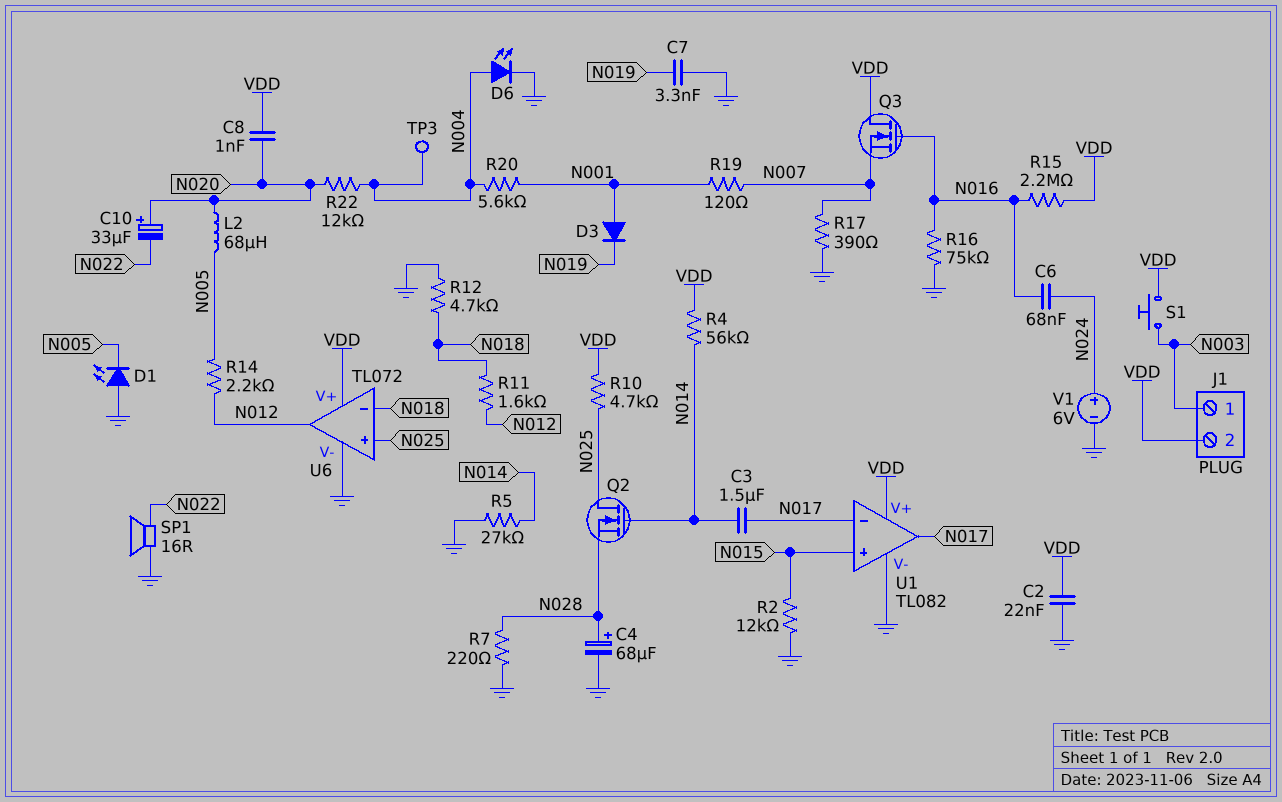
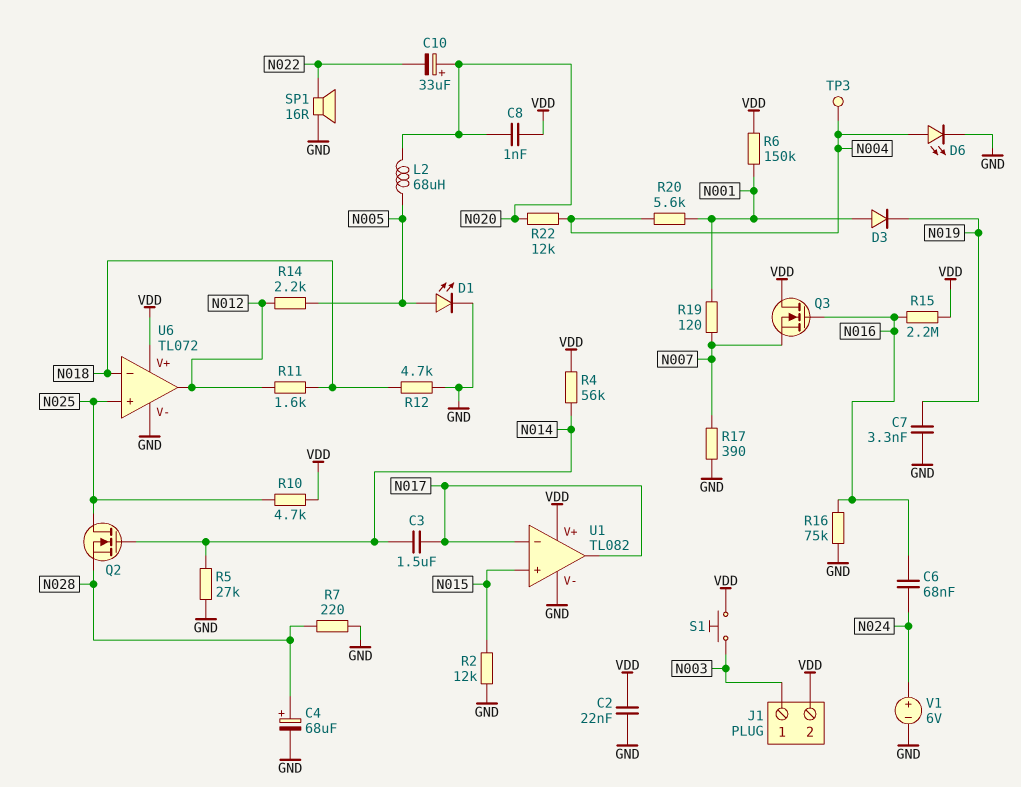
D1: LED (A GND, K N005) -> LED (A N005, K GND)
R6: none -> 150k (N001, VDD)

